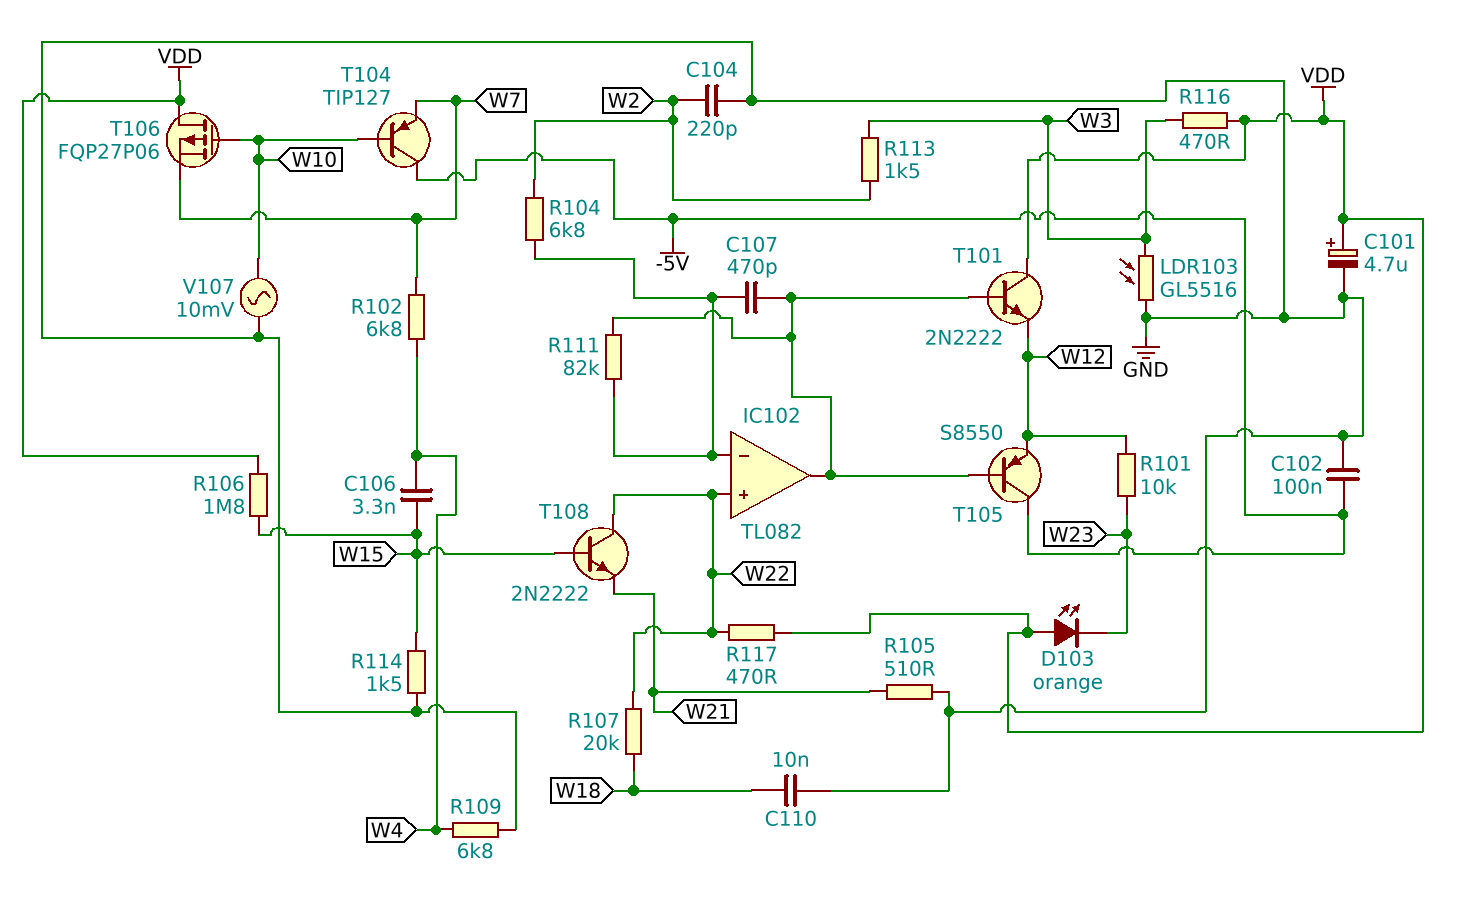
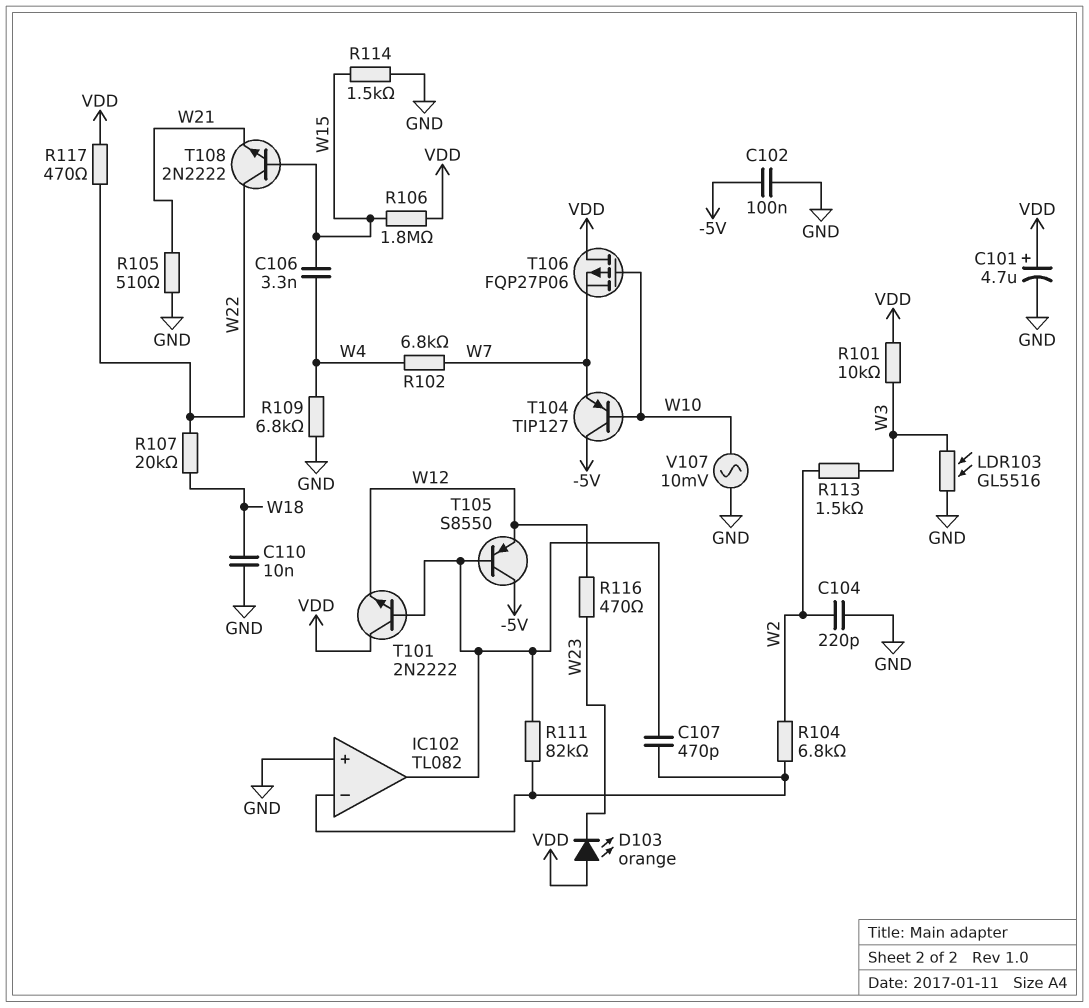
IC102 pin in+: W22 -> GND
R101: 10k (W12, W23) -> 10k (VDD, W3)
R116: 470 (VDD, W3) -> 470 (W12, W23)

